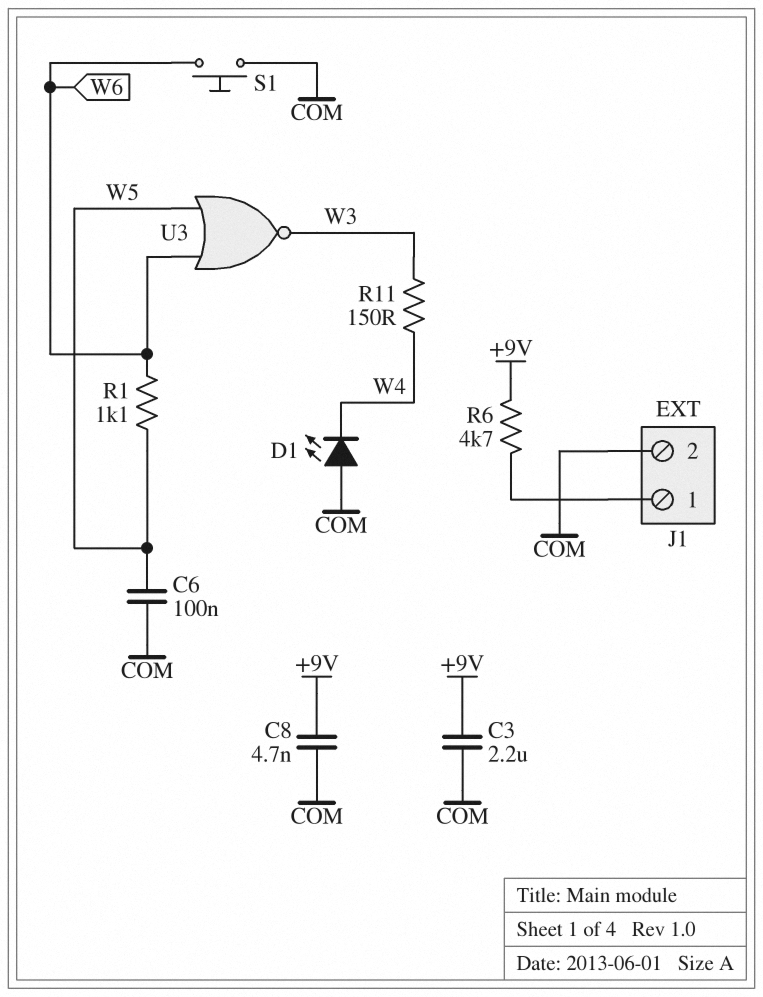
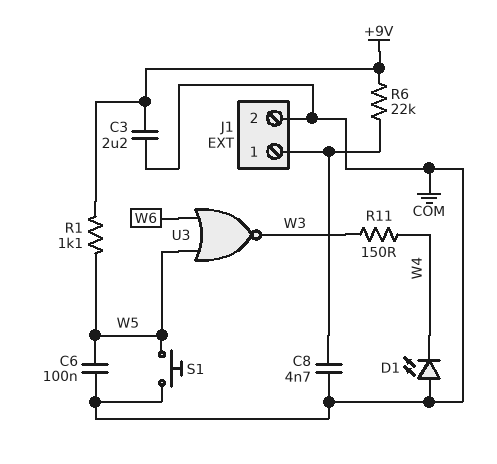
C8: 4.7nF (+9V, COM) -> 4.7nF (COM, J1/1)
R1: 1.1k (W5, W6) -> 1.1k (+9V, W5)
R6: 4.7k (+9V, J1/1) -> 22k (+9V, J1/1)
S1: button (COM, W6) -> button (COM, W5)

